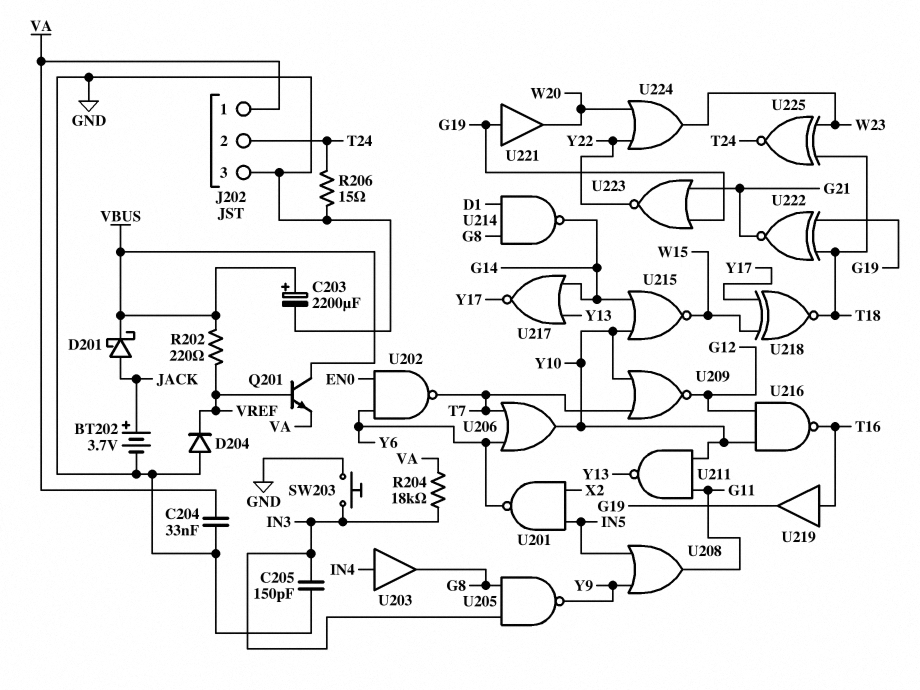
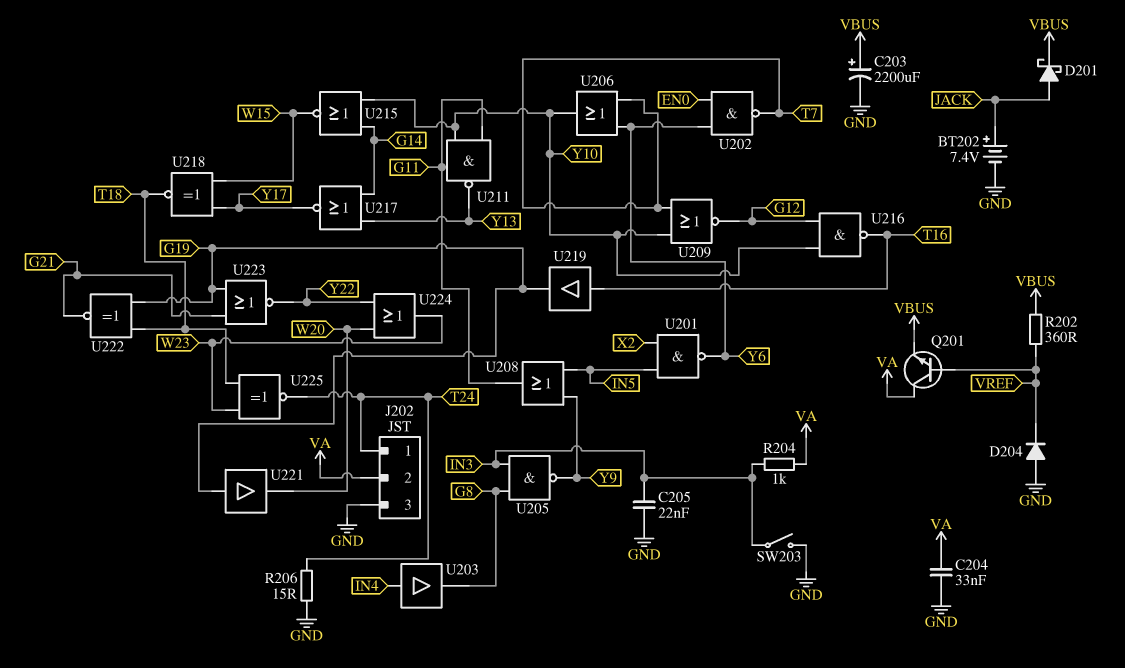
BT202: 3.7V (plus JACK, minus GND) -> 7.4V (plus JACK, minus GND)
C205: 150pF (GND, IN3) -> 22nF (GND, IN3)
J202 pin 1: VA -> T24
J202 pin 2: T24 -> VA
Q201: NPN (B VREF, C VBUS, E VA) -> NPN (B VREF, C VA, E VBUS)
R202: 220 (VBUS, VREF) -> 360 (VBUS, VREF)
R204: 18k (IN3, VA) -> 1k (IN3, VA)
SW203: button (GND, IN3) -> switch (GND, IN3)
U214: NAND (in D1, in G8, out G14) -> none

